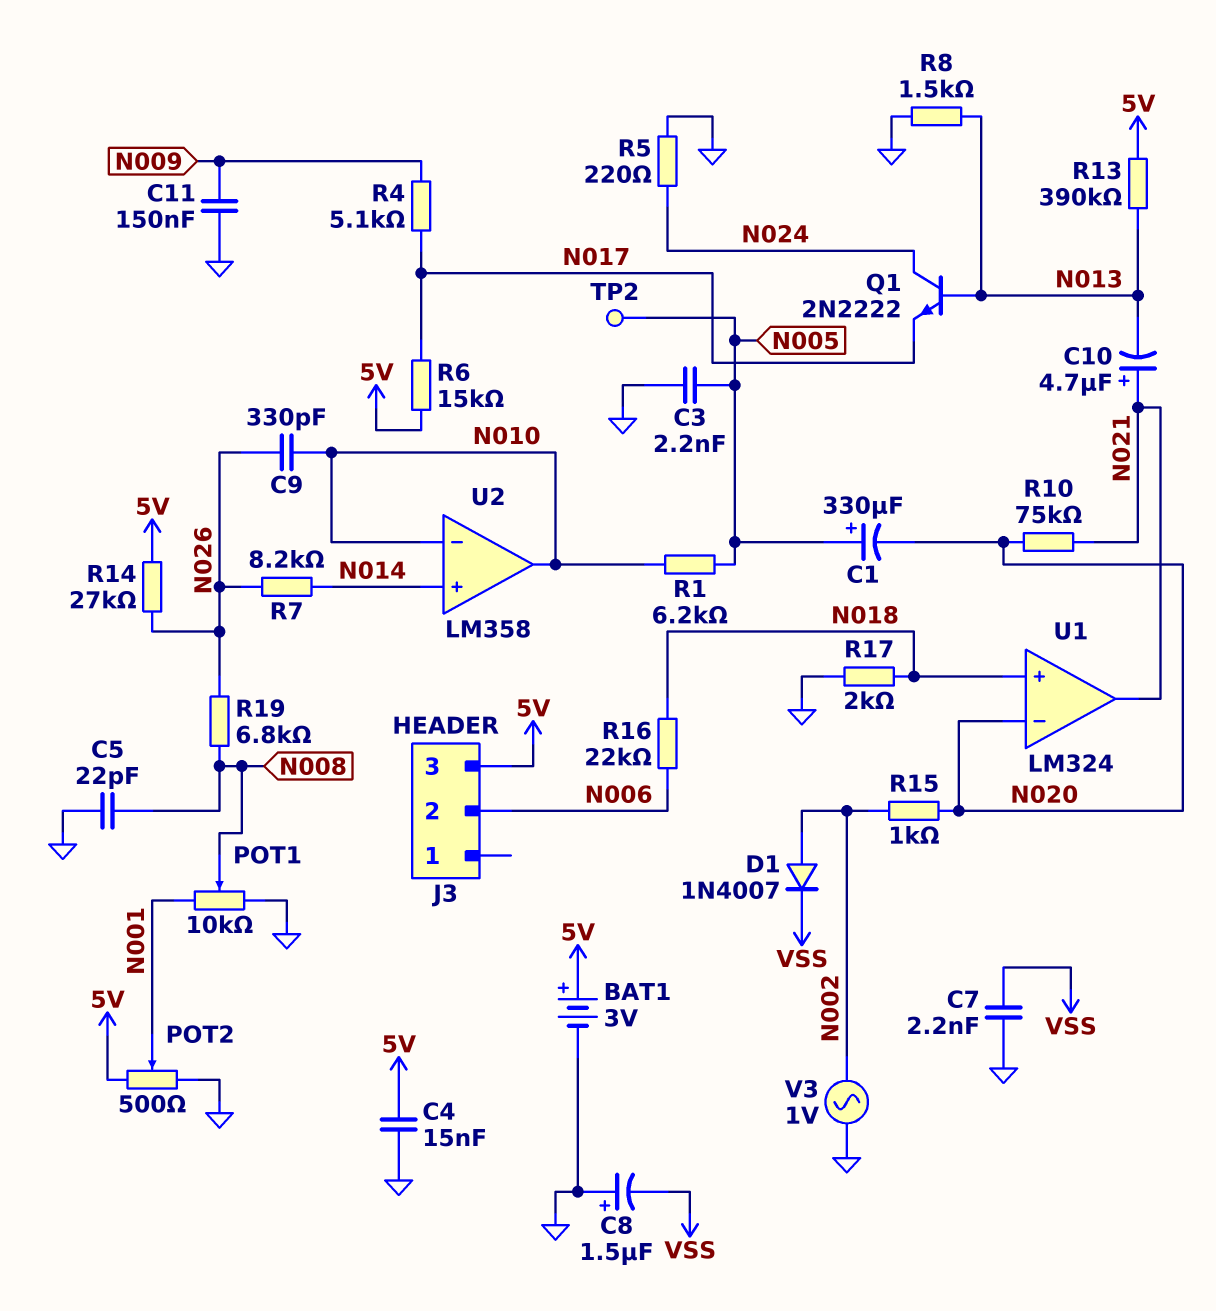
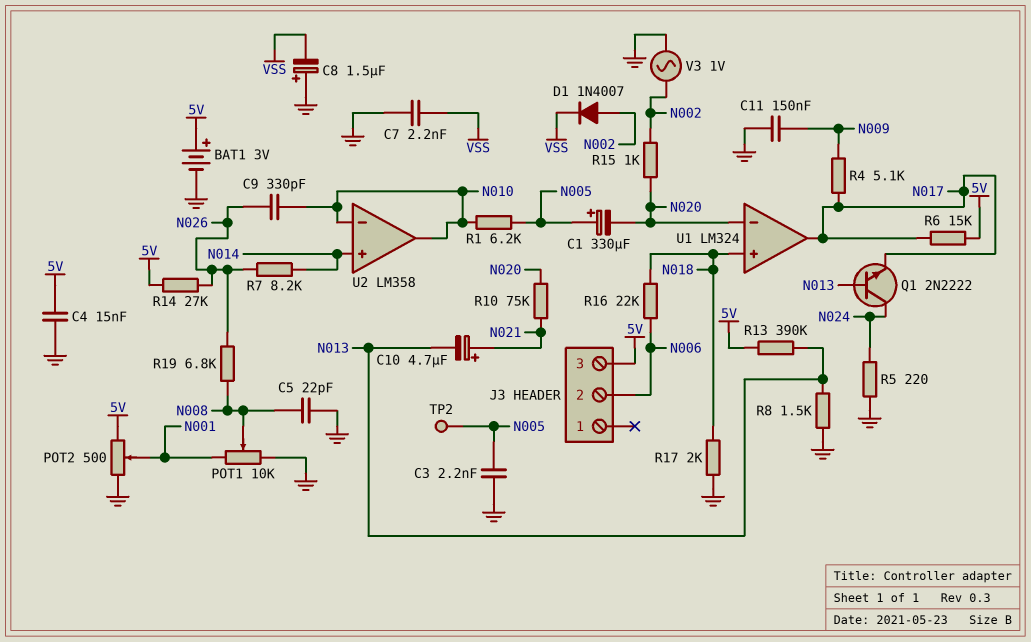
U1 pin out: N021 -> N017

